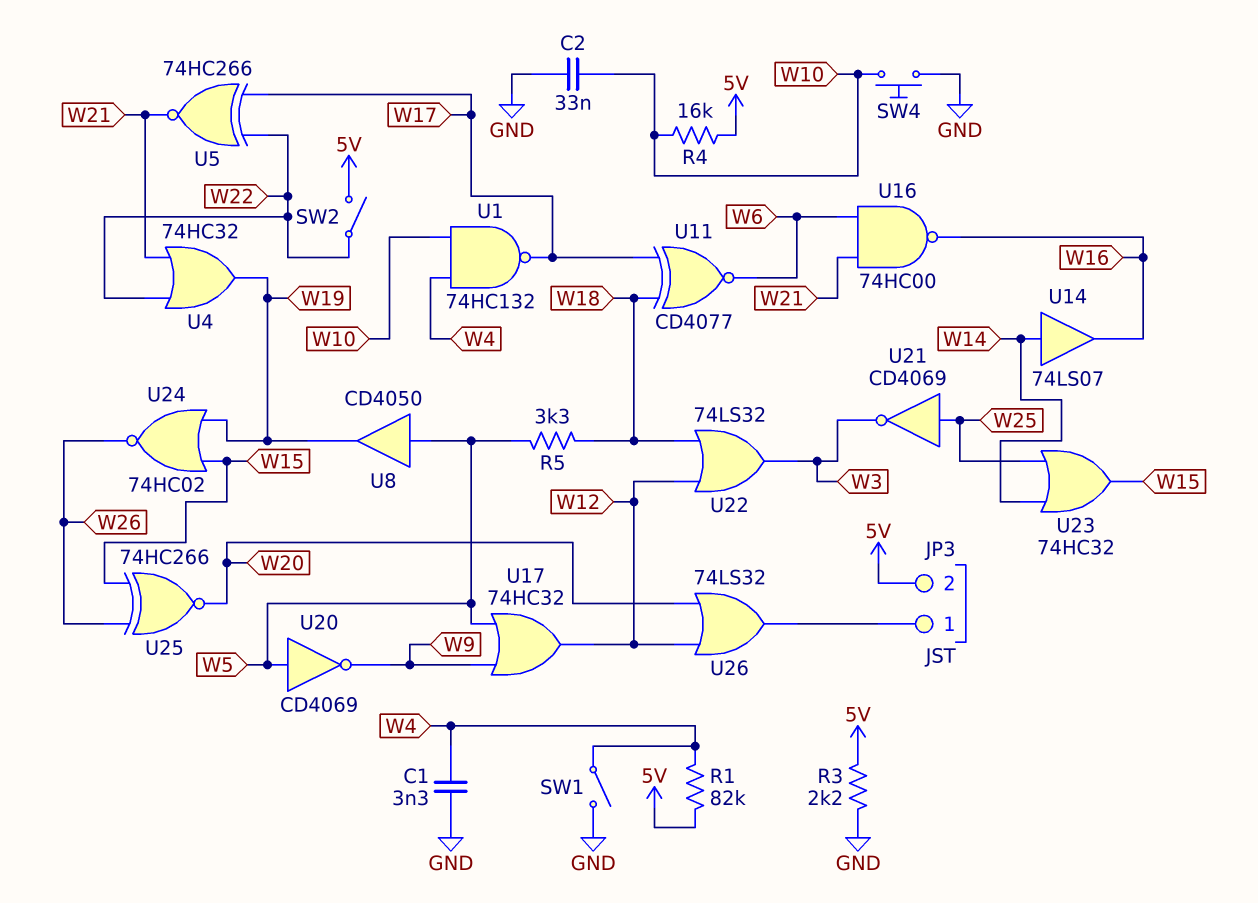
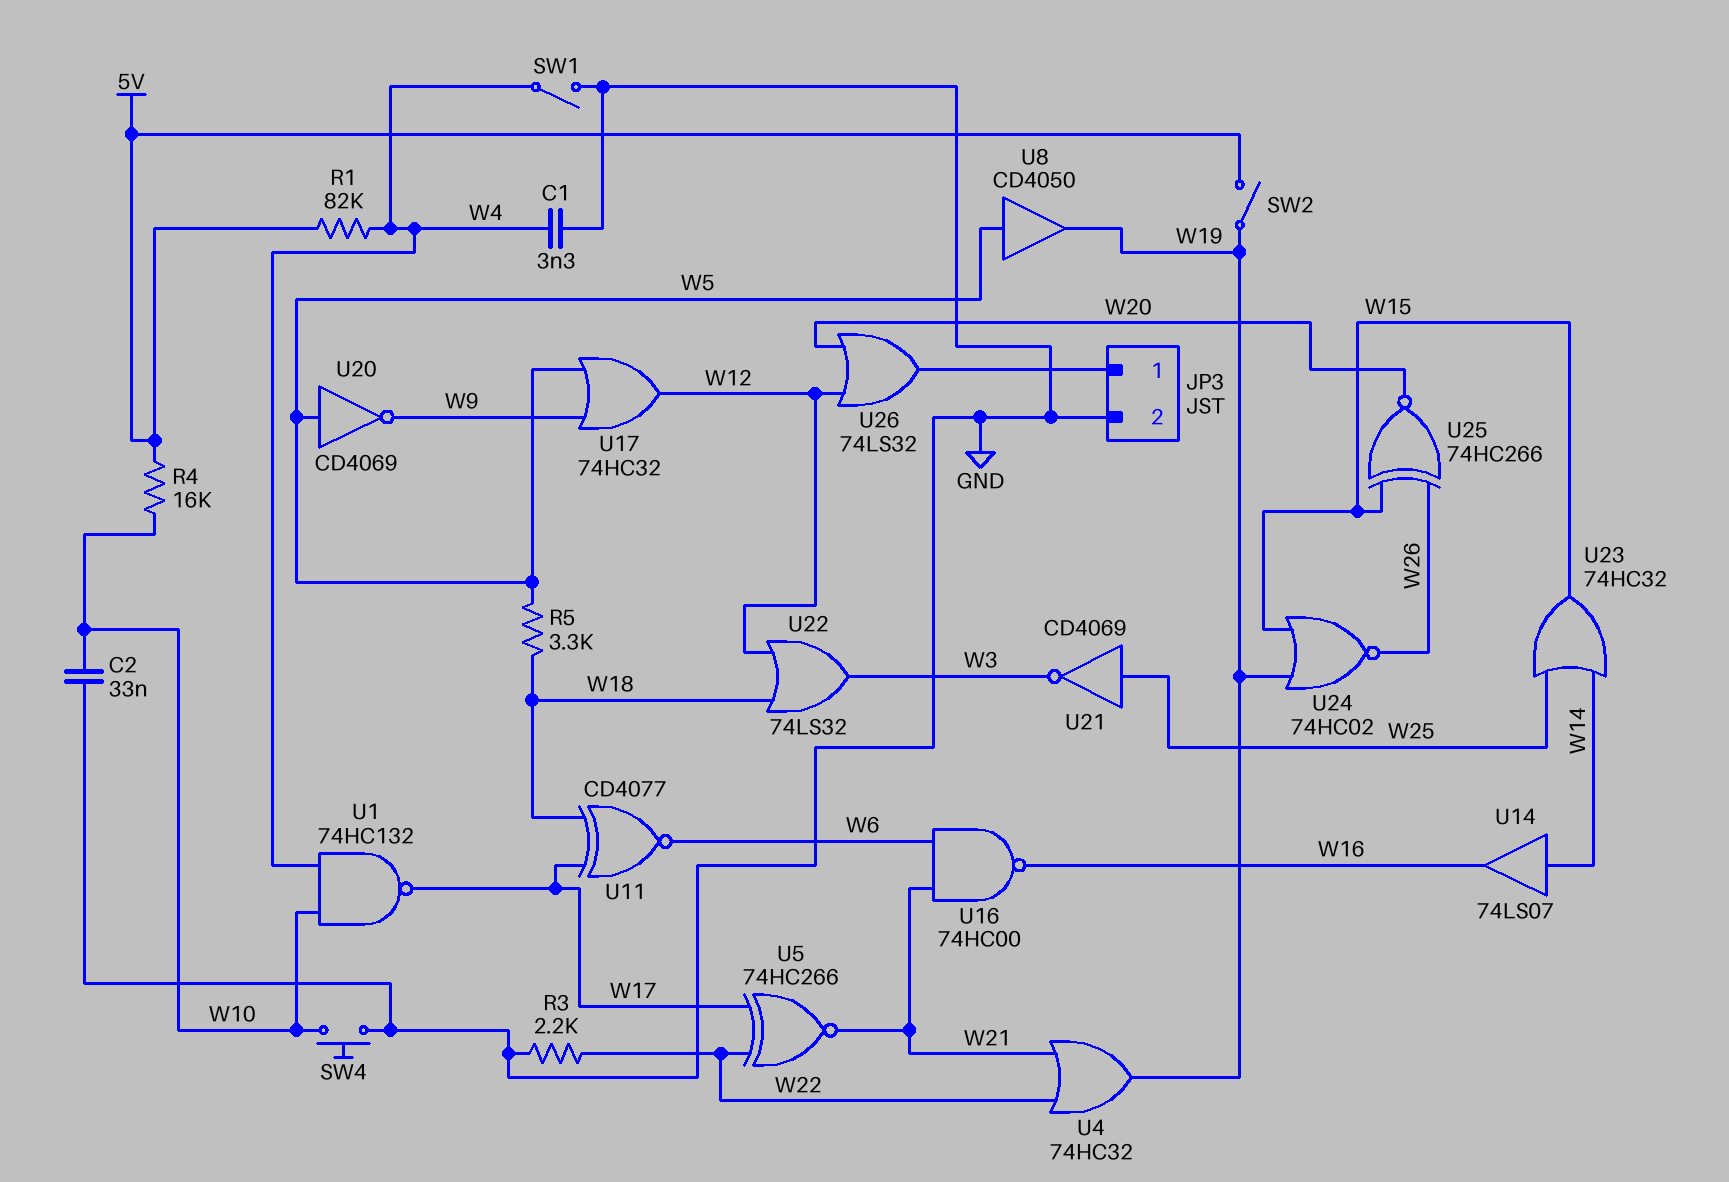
JP3 pin 2: 5V -> GND
R3: 2.2k (5V, GND) -> 2.2k (GND, W22)
SW2: switch (5V, W22) -> switch (5V, W19)

